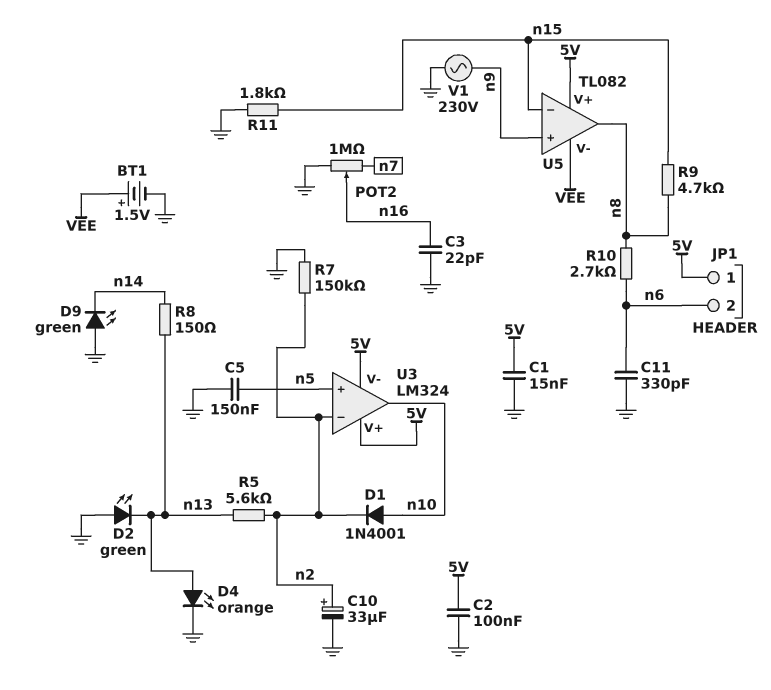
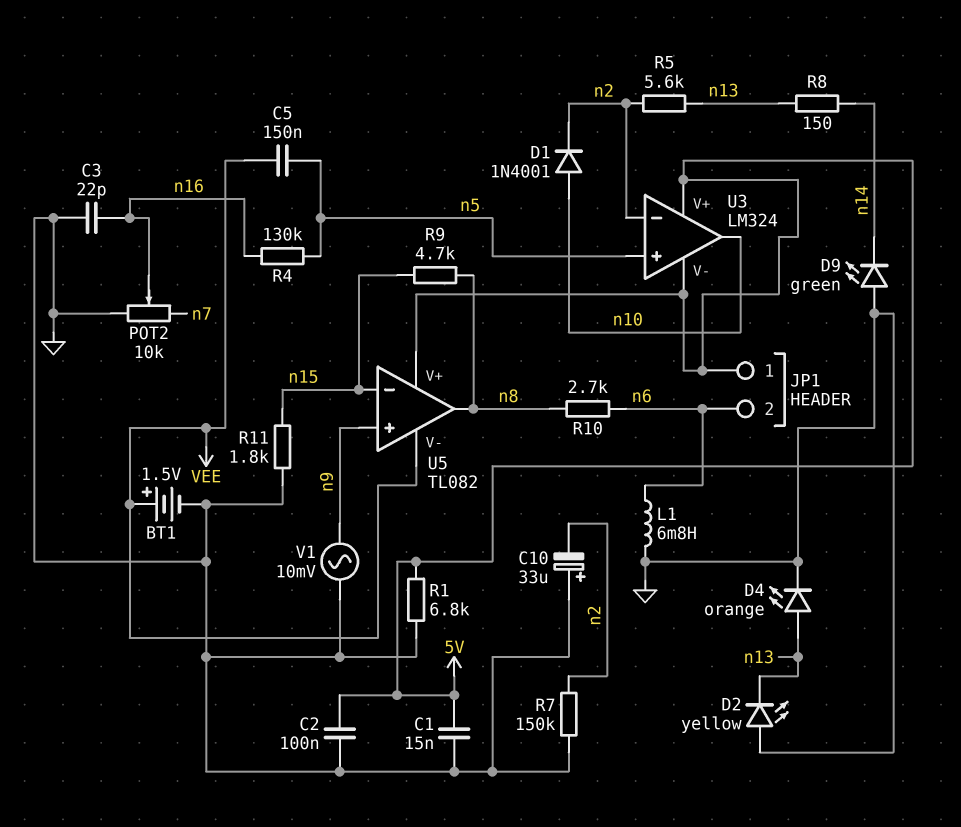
C5: 150nF (GND, n5) -> 150nF (VEE, n5)
C10: 33uF (plus n2, minus GND) -> 33uF (plus GND, minus n2)
C11: 330pF (GND, n6) -> none
D2: LED green (A GND, K n13) -> LED yellow (A GND, K n13)
L1: none -> 6.8mH (GND, n6)
POT2: 1M (GND, n7, wiper n16) -> 10k (GND, n7, wiper n16)
R1: none -> 6.8k (5V, GND)
R4: none -> 130k (n5, n16)
V1: AC 230V (GND, n9) -> AC 10mV (GND, n9)

